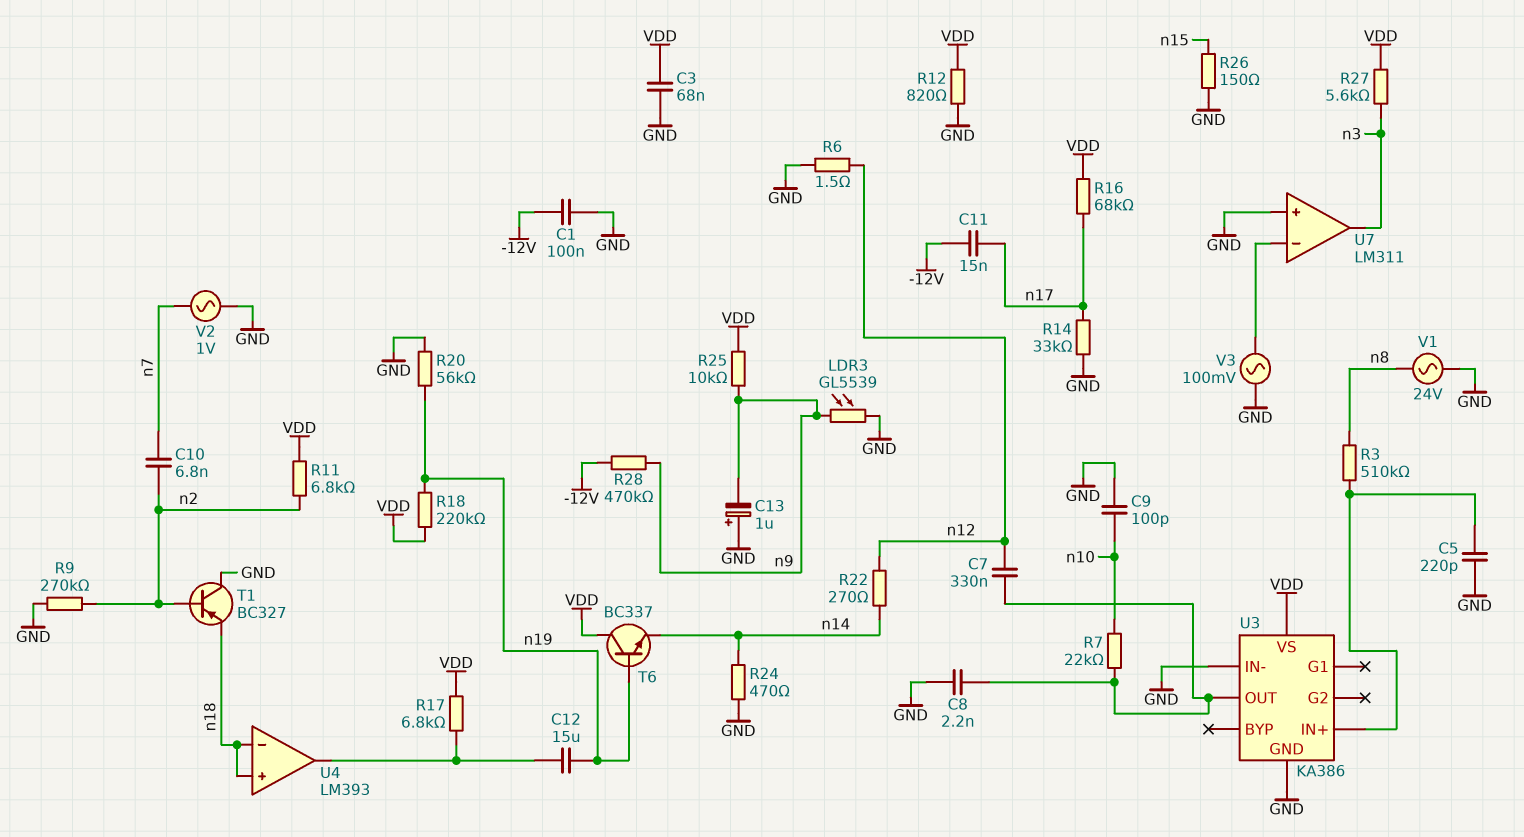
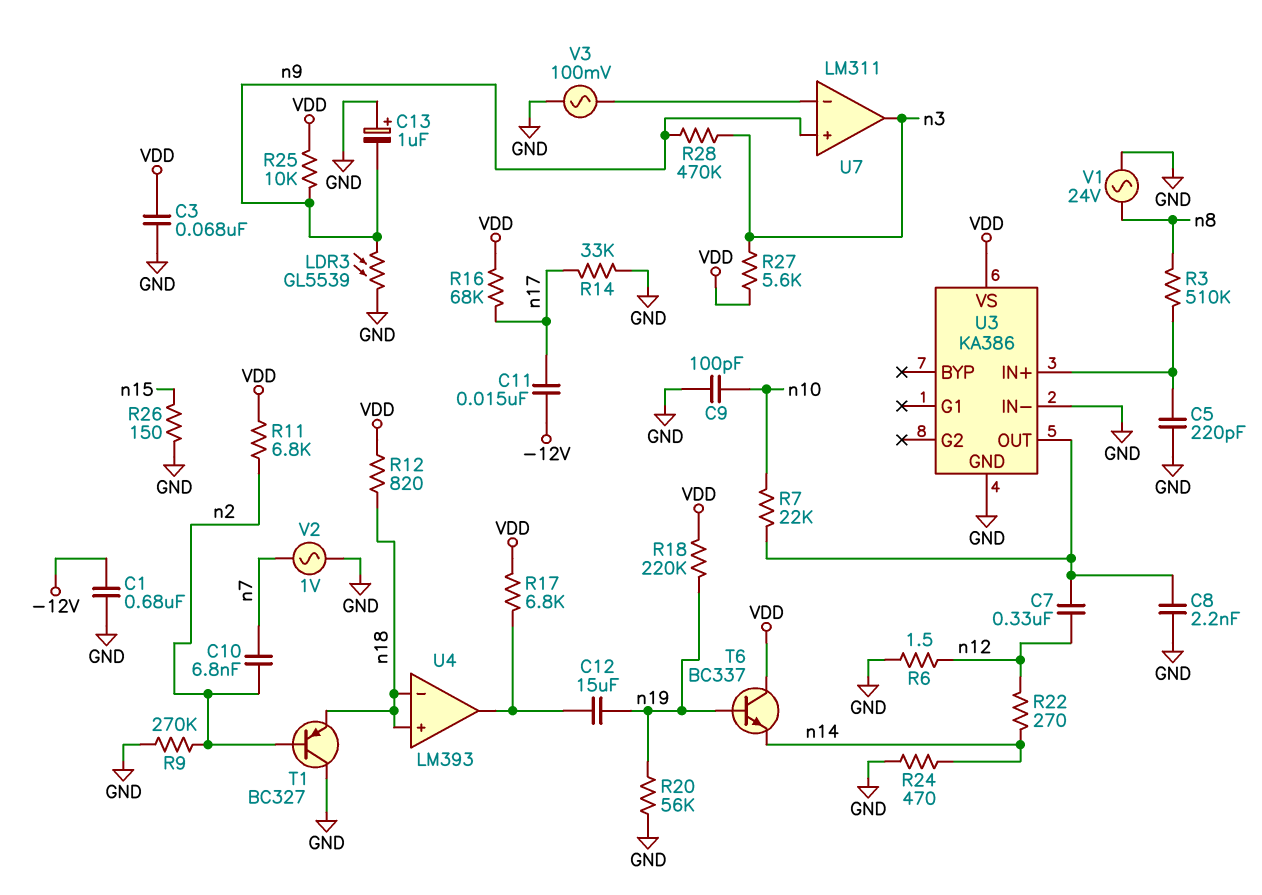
C1: 100nF (-12V, GND) -> 680nF (-12V, GND)
R12: 820 (GND, VDD) -> 820 (VDD, n18)
R28: 470k (-12V, n9) -> 470k (n3, n9)
U7 pin in+: GND -> n9

